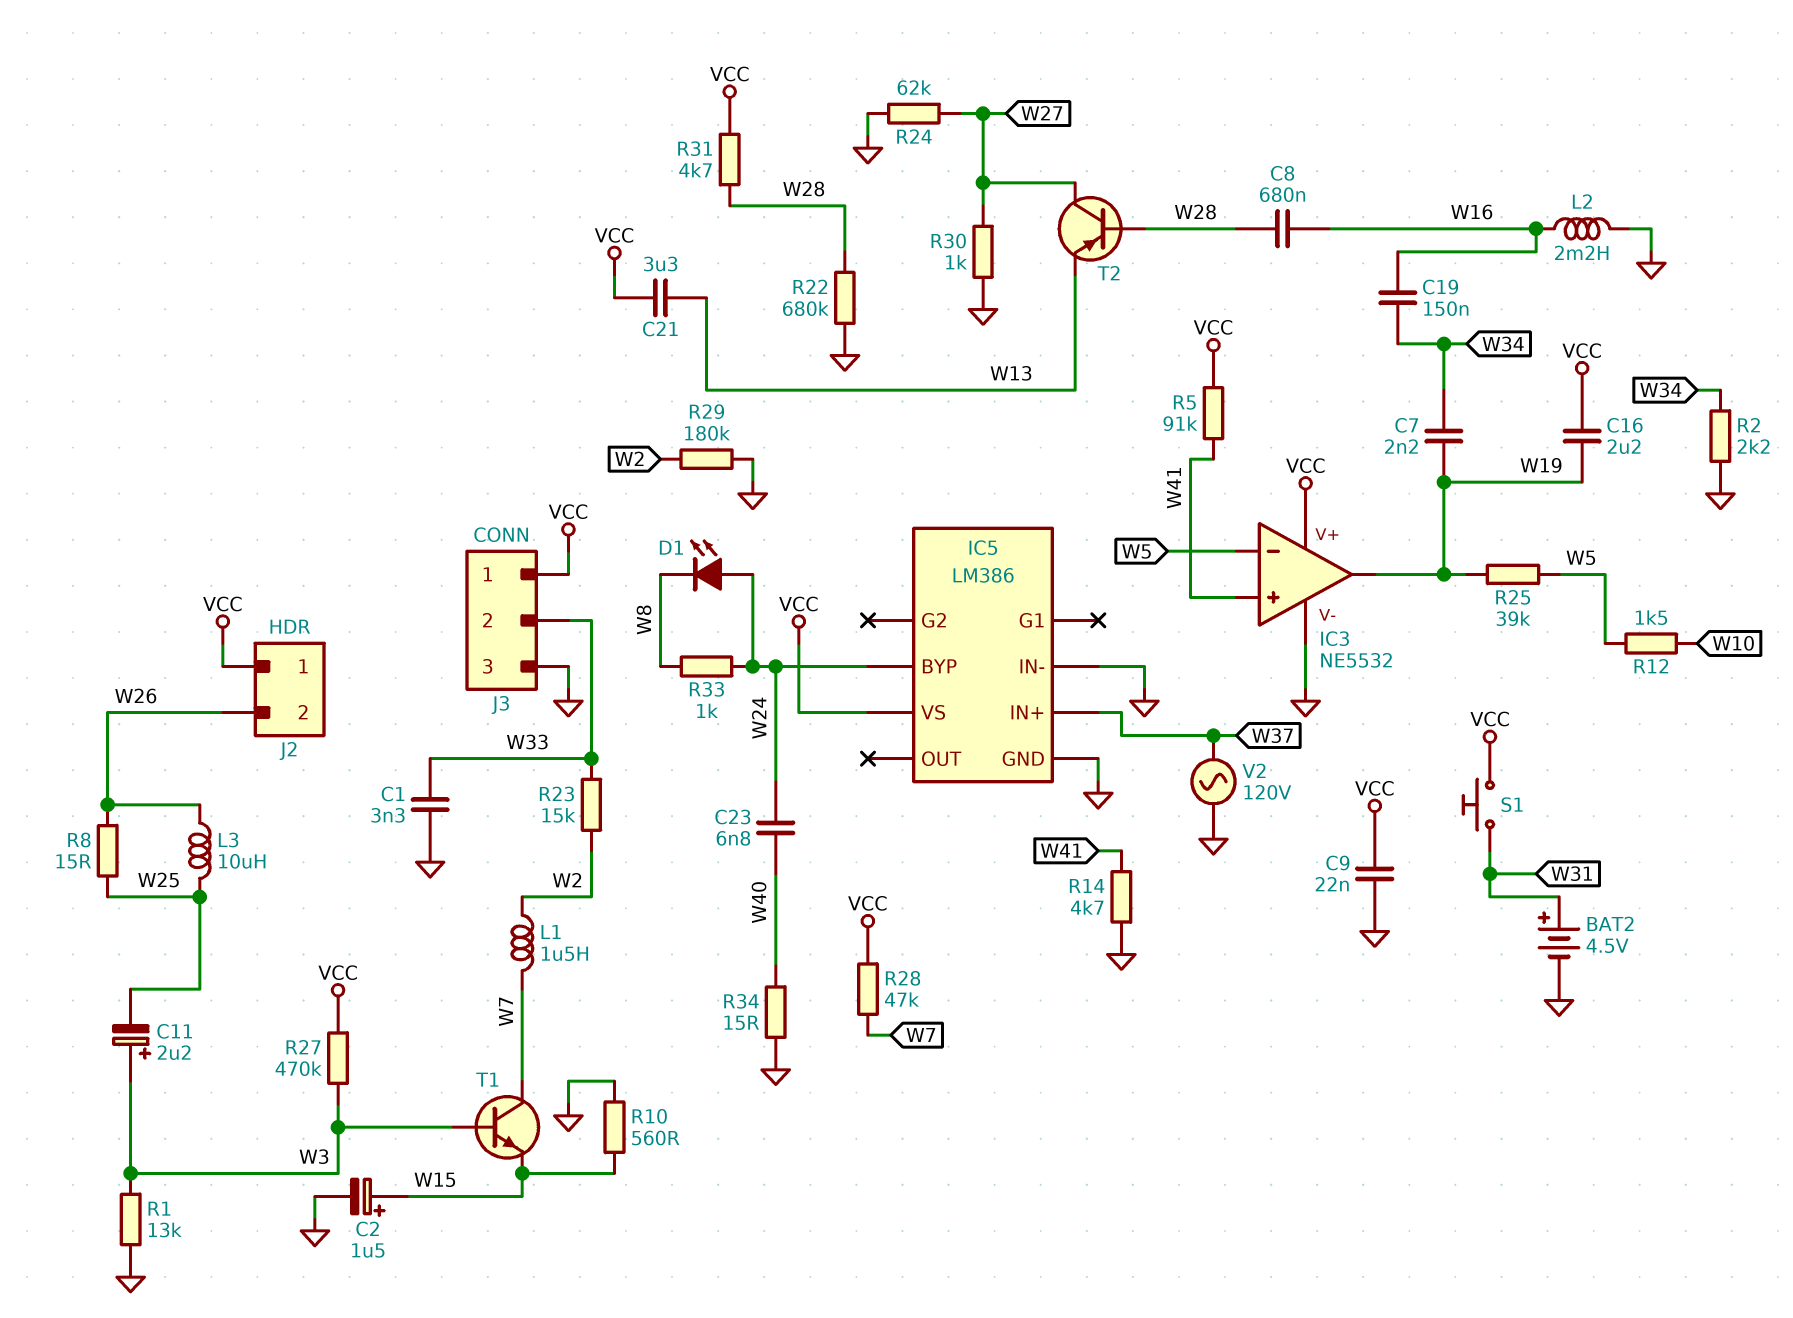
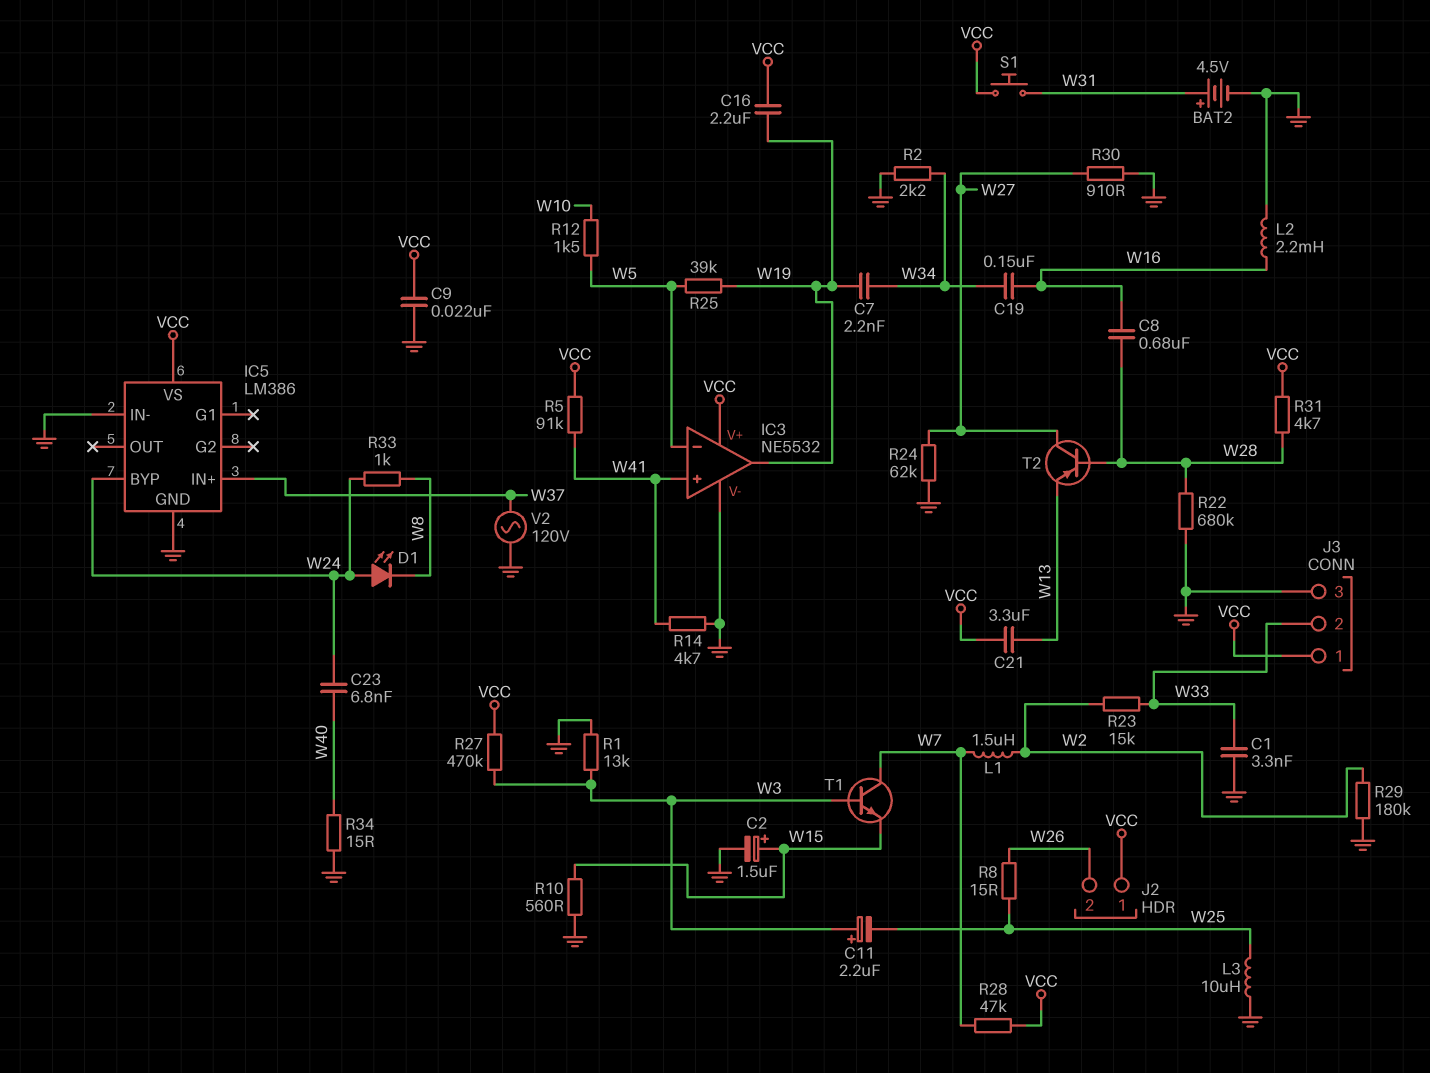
L3: 10uH (W25, W26) -> 10uH (GND, W25)
R30: 1k (GND, W27) -> 910 (GND, W27)

